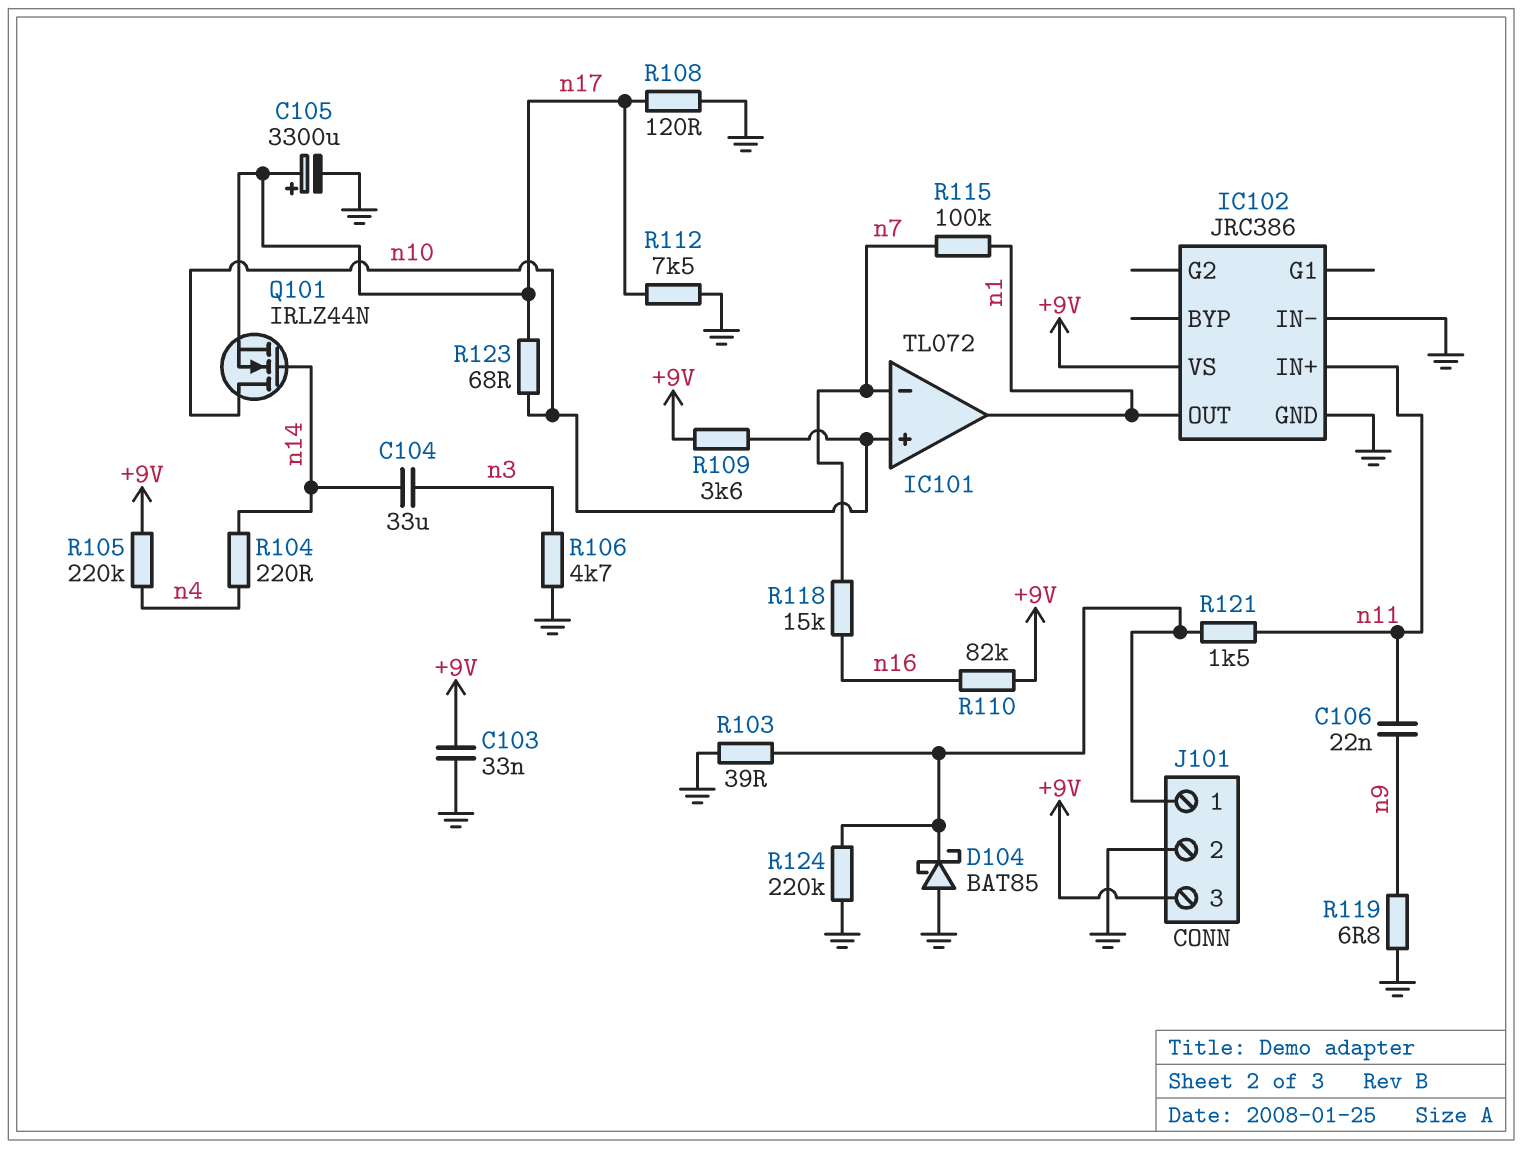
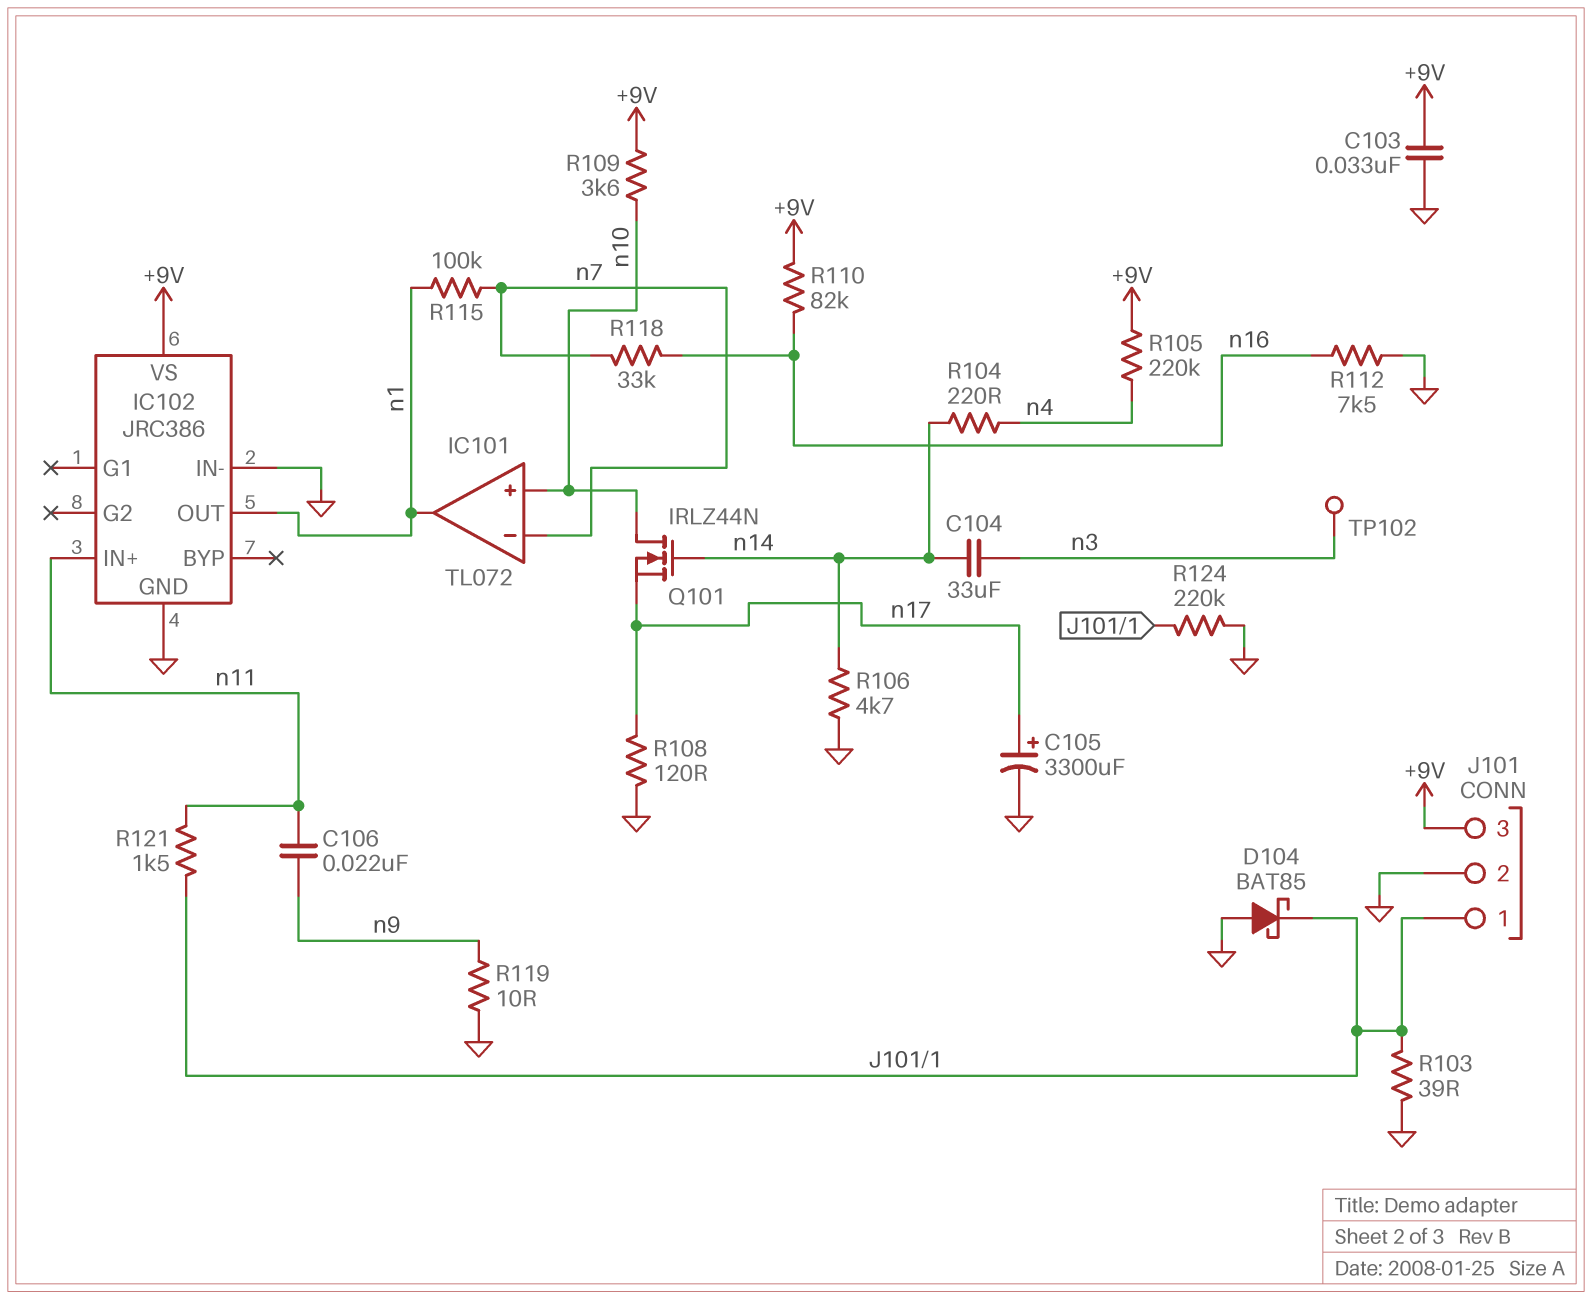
R106: 4.7k (GND, n3) -> 4.7k (GND, n14)
R112: 7.5k (GND, n17) -> 7.5k (GND, n16)
R118: 15k (n7, n16) -> 33k (n7, n16)
R119: 6.8 (GND, n9) -> 10 (GND, n9)
R123: 68 (n10, n17) -> none
TP102: none -> test point (n3)

